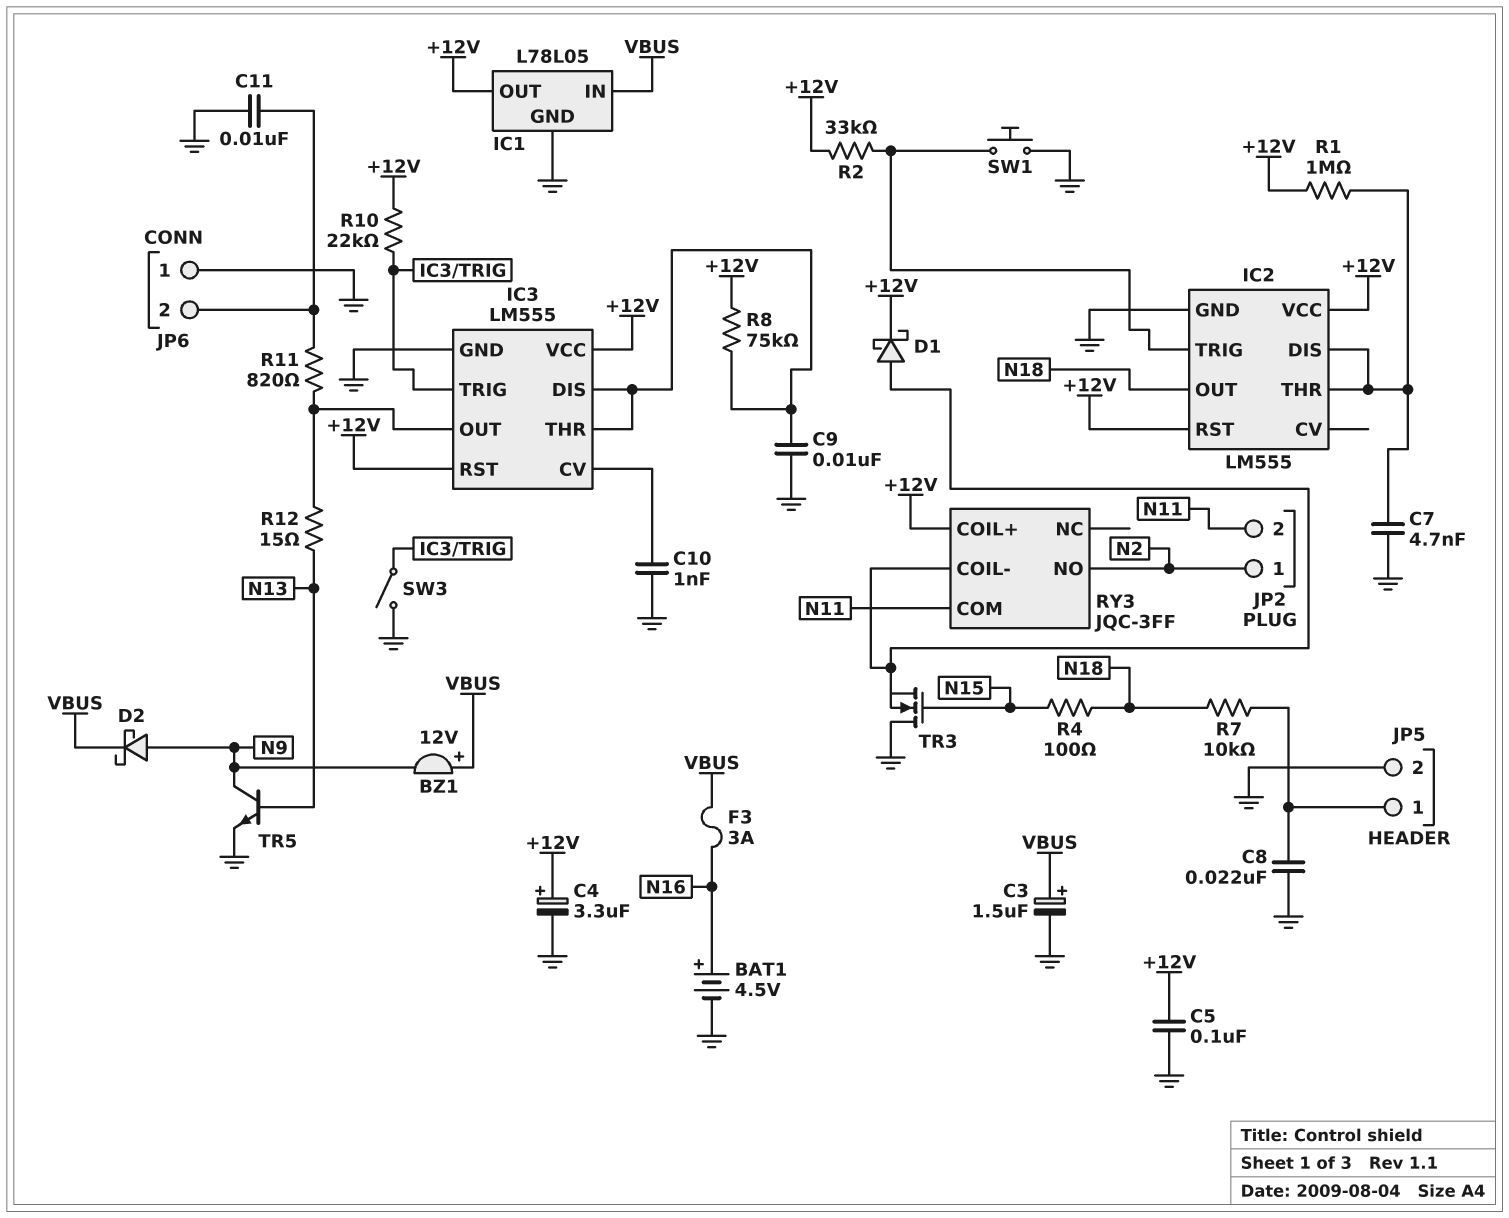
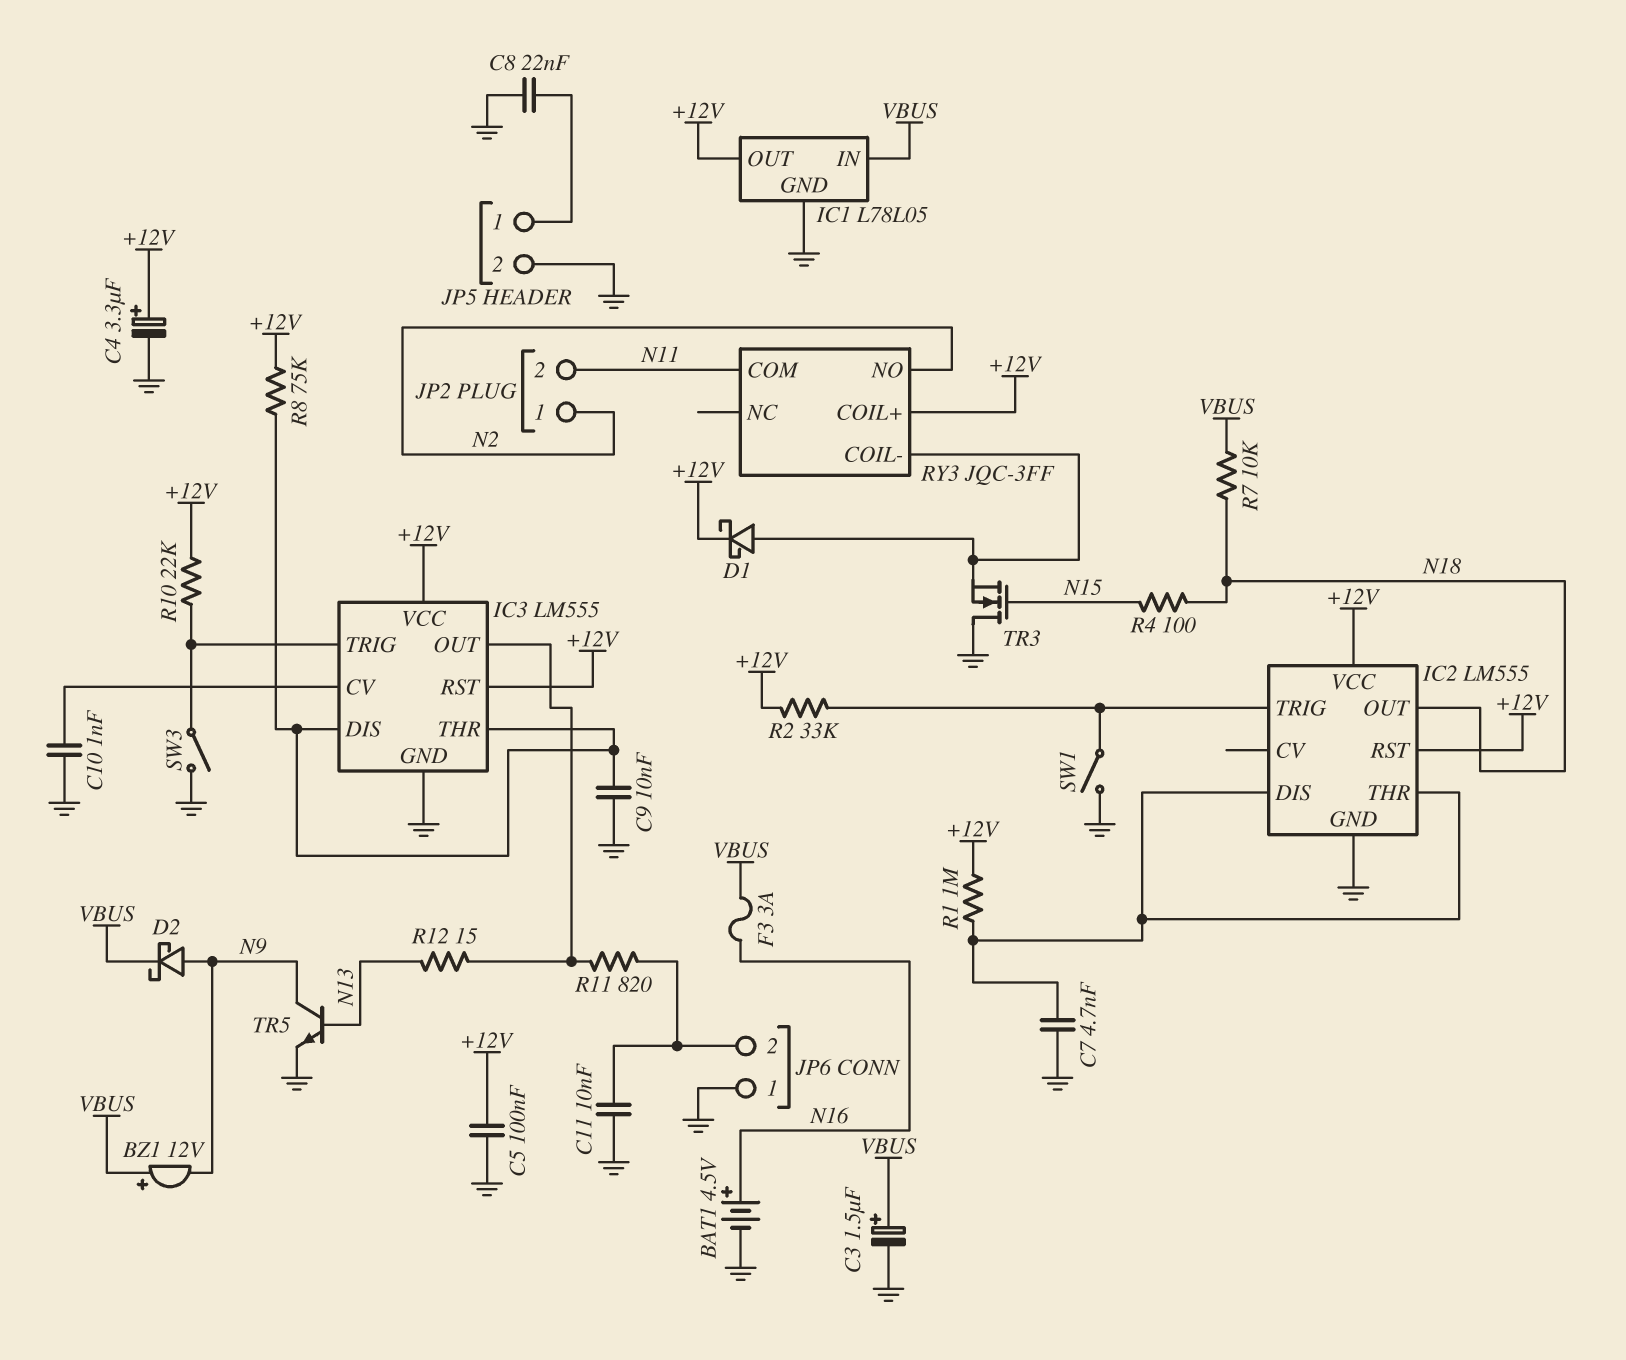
R7: 10k (JP5/1, N18) -> 10k (N18, VBUS)
SW1: button (GND, IC2/TRIG) -> switch (GND, IC2/TRIG)

